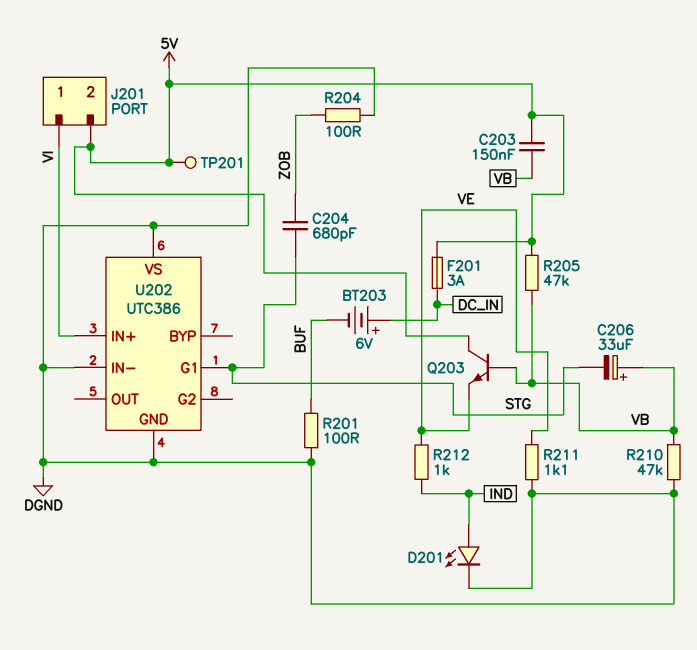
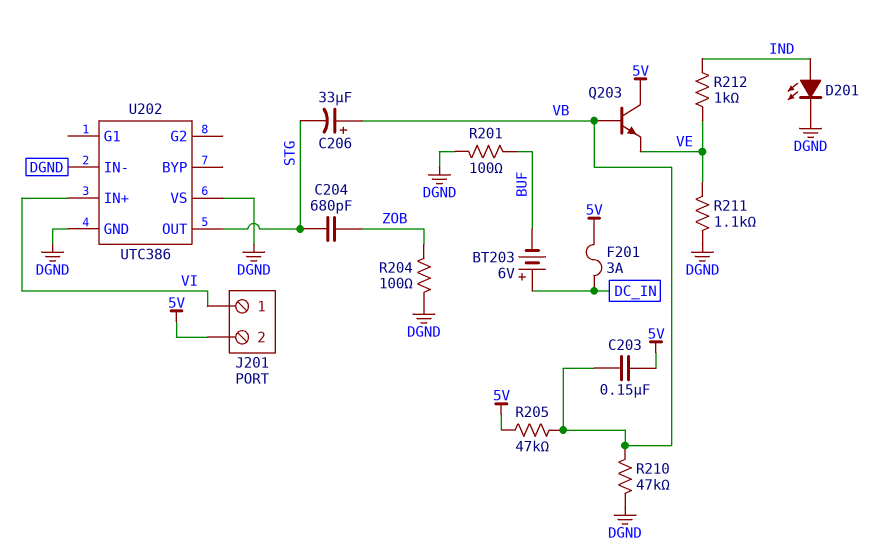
TP201: test point (5V) -> none
U202 pin G1: STG -> none
U202 pin OUT: none -> STG

